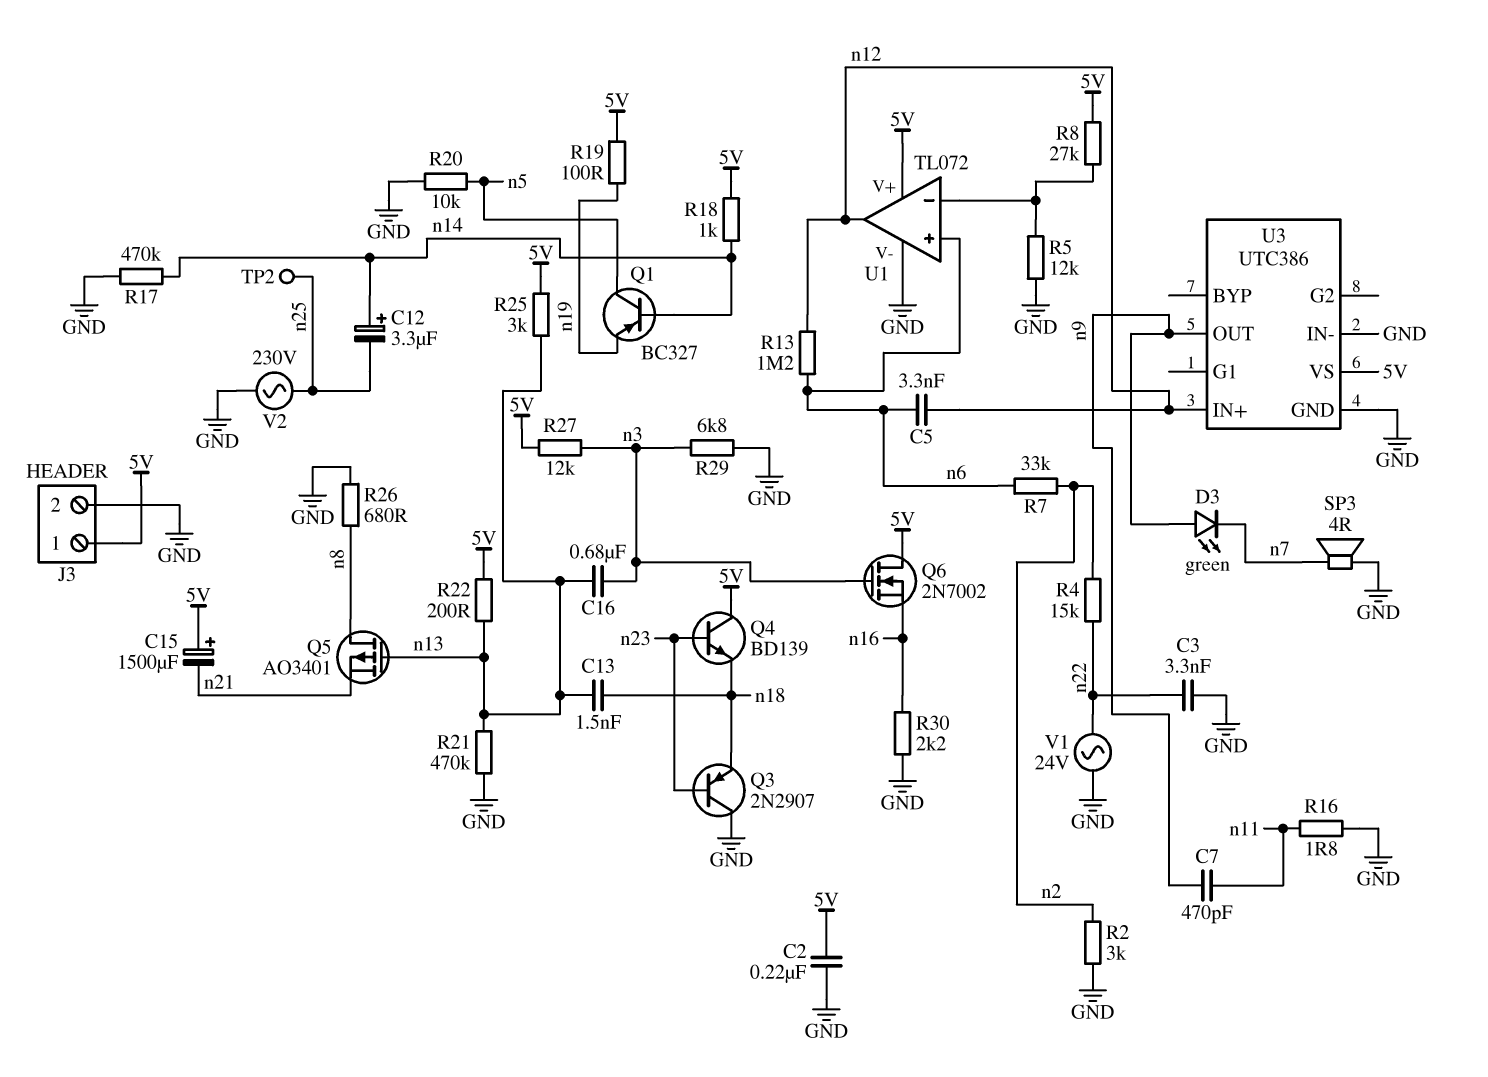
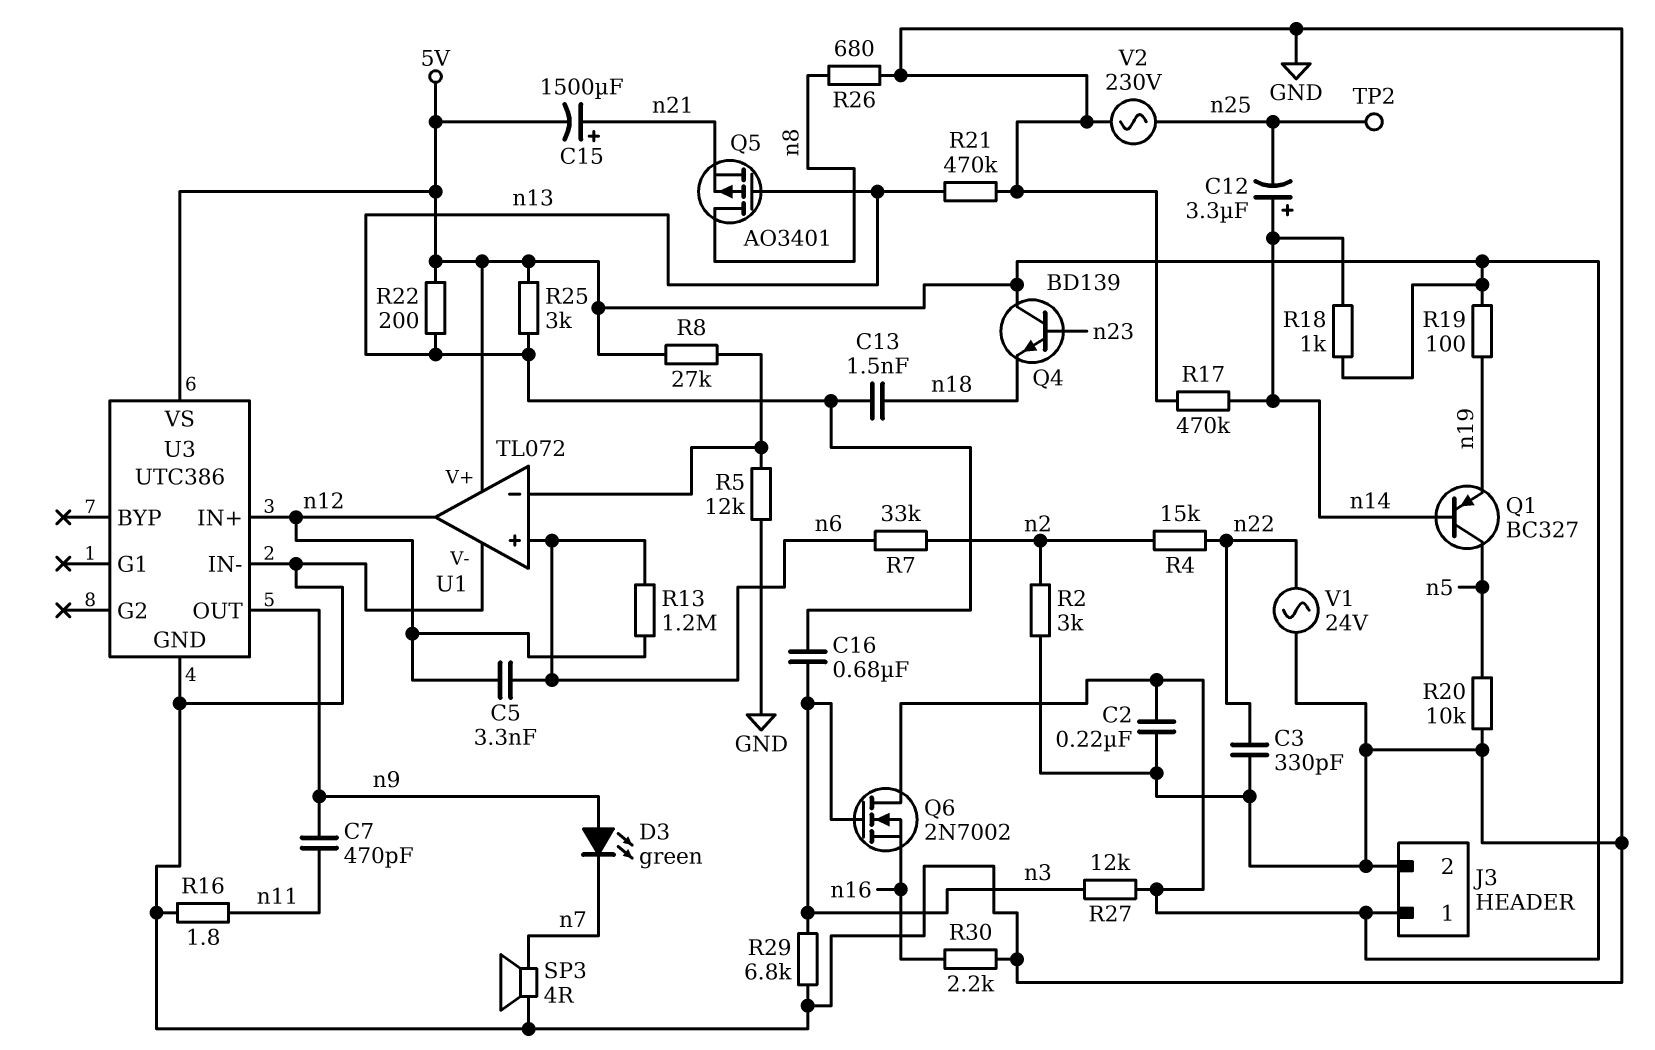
C3: 3.3nF (GND, n22) -> 330pF (GND, n22)
C15: 1500uF (plus 5V, minus n21) -> 1500uF (plus n21, minus 5V)
Q3: PNP 2N2907 (B n23, C GND, E n18) -> none

